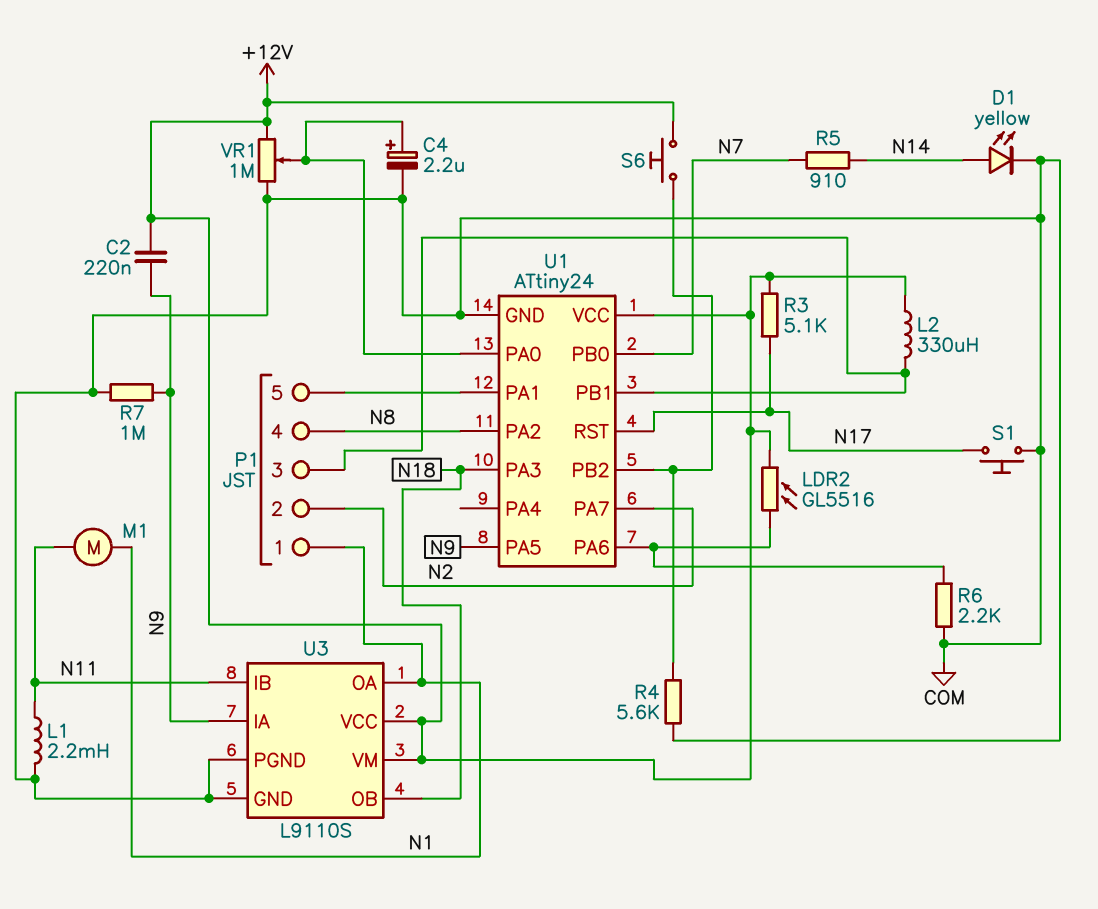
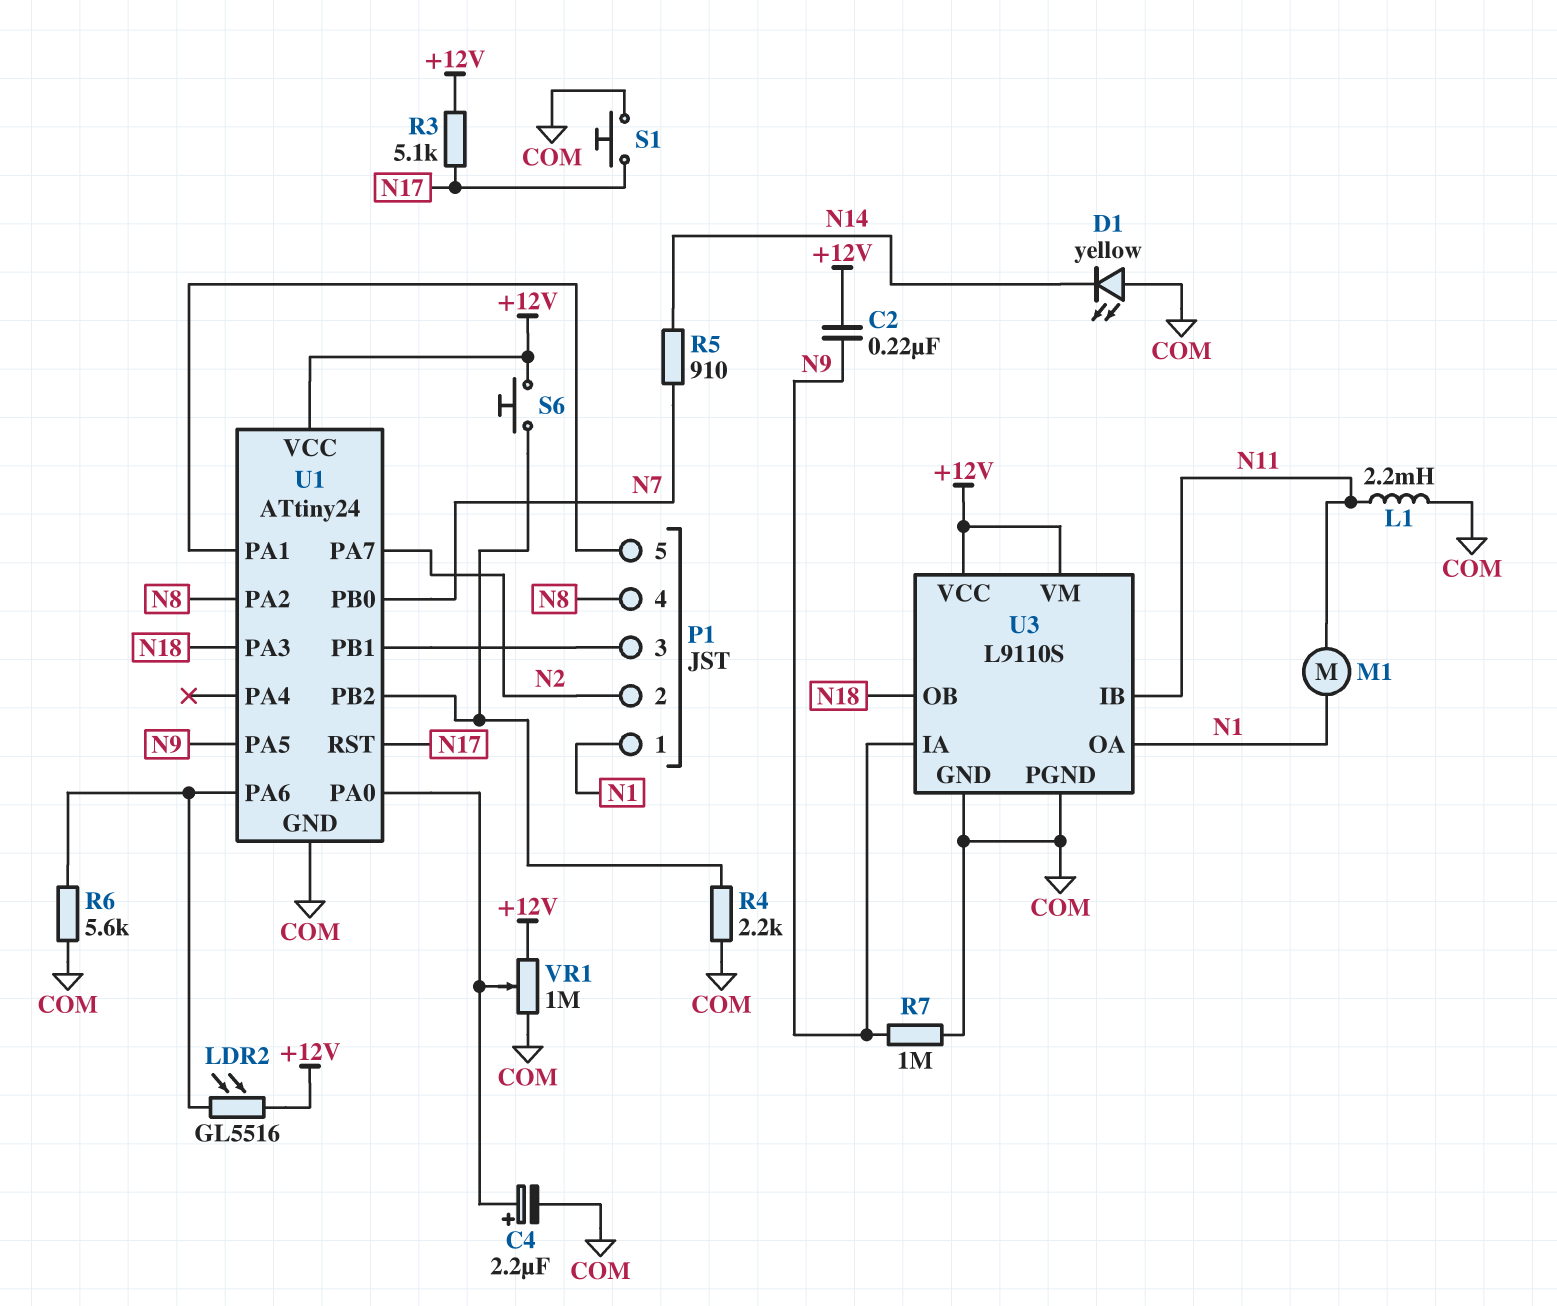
D1: LED yellow (A N14, K COM) -> LED yellow (A COM, K N14)
L2: 330uH (+12V, P1/3) -> none
R4: 5.6k (COM, U1/PB2) -> 2.2k (COM, U1/PB2)
R6: 2.2k (COM, U1/PA6) -> 5.6k (COM, U1/PA6)

